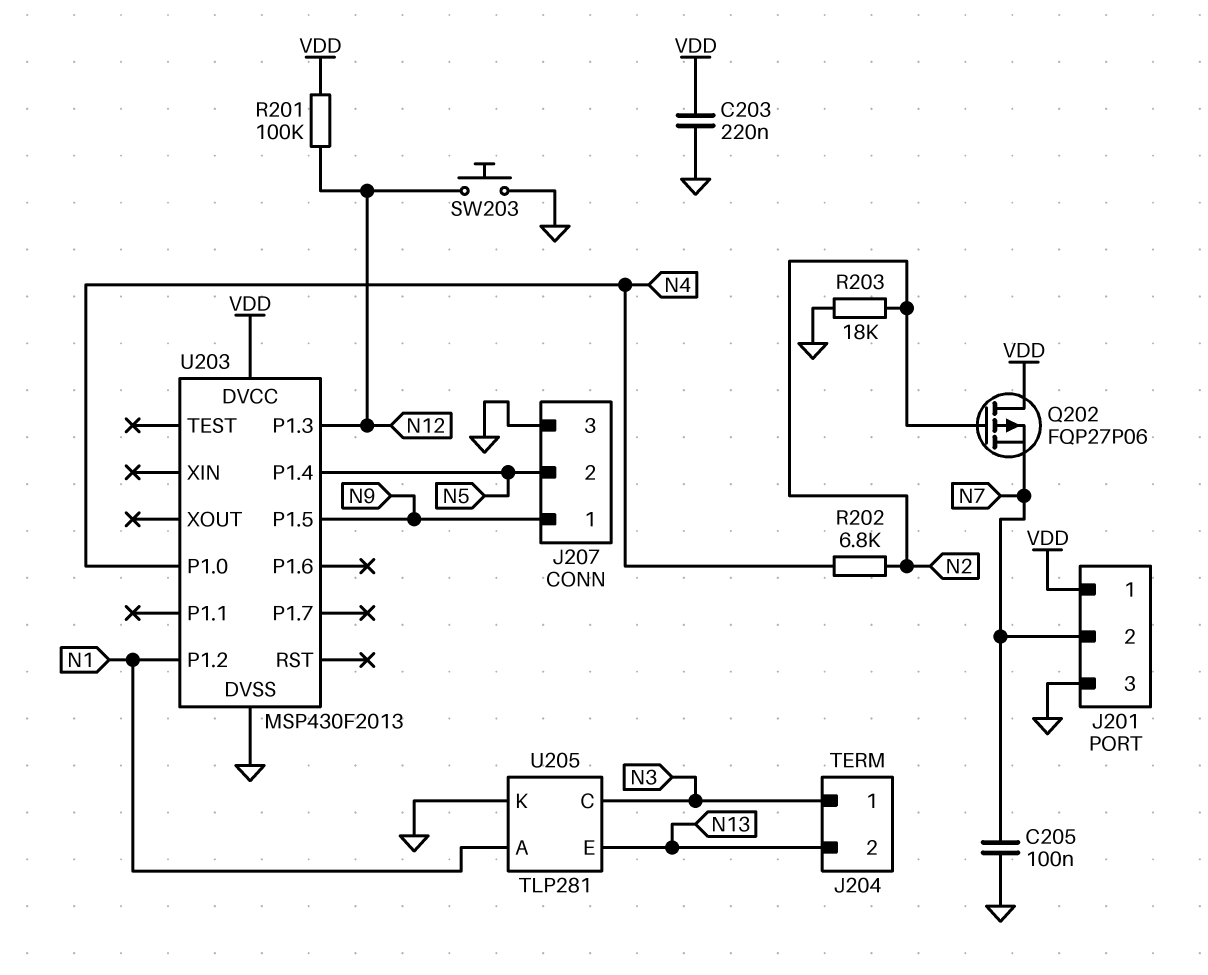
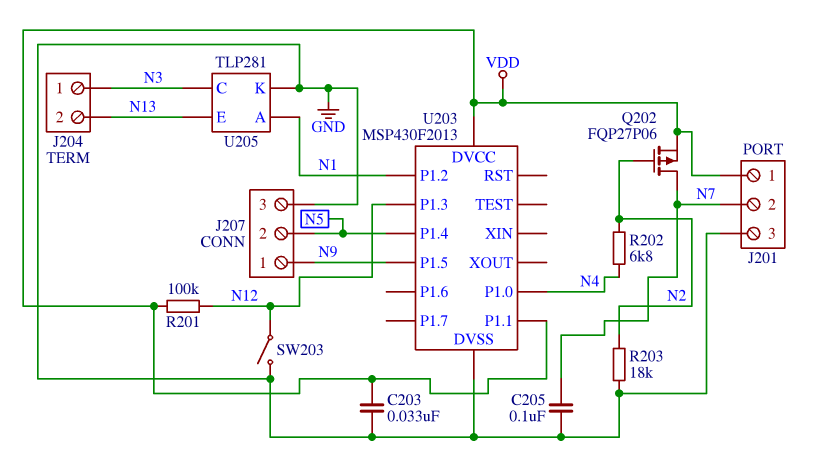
C203: 220nF (GND, VDD) -> 33nF (GND, VDD)
Q202: PMOS FQP27P06 (G N2, D VDD, S N7) -> PMOS FQP27P06 (G N2, D N7, S VDD)
SW203: button (GND, N12) -> switch (GND, N12)
U203 pin P1.1: none -> VDD

